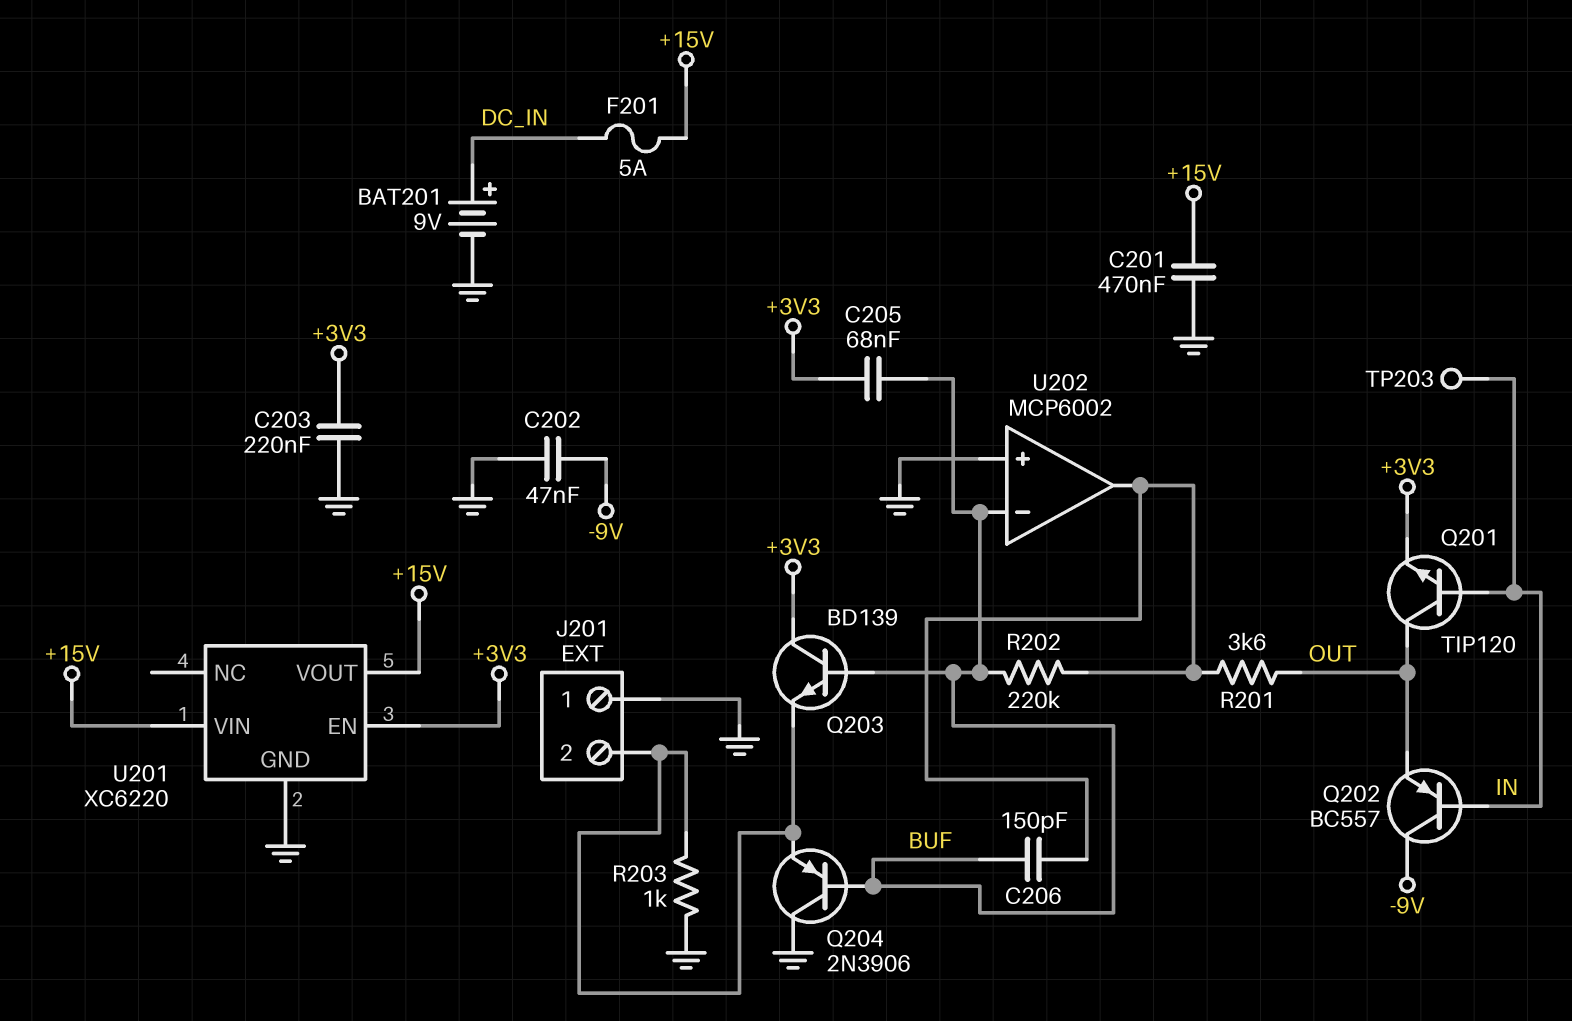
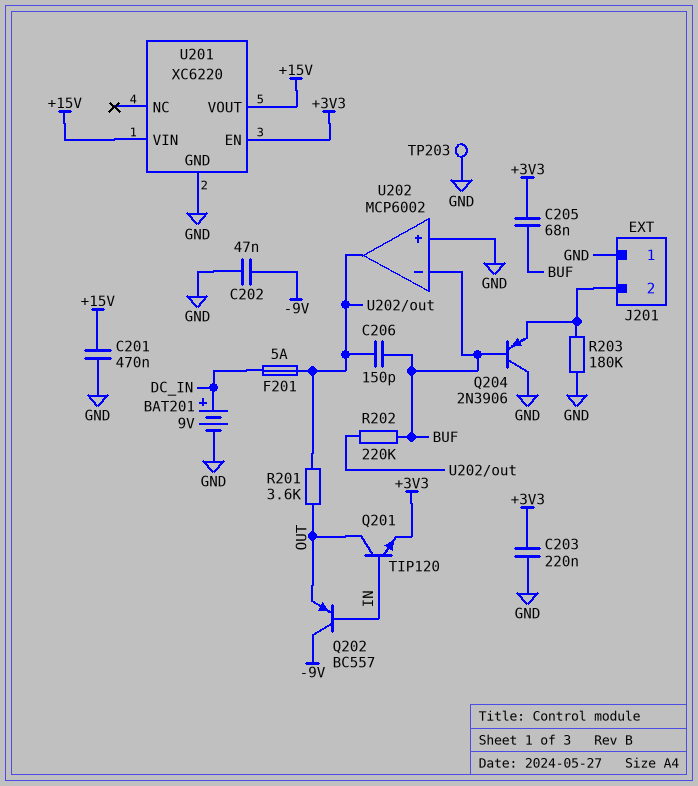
F201: 5A (+15V, DC_IN) -> 5A (DC_IN, U202/out)
Q203: NPN BD139 (B BUF, C +3V3, E J201/2) -> none
R203: 1k (GND, J201/2) -> 180k (GND, J201/2)
TP203: test point (IN) -> test point (GND)

